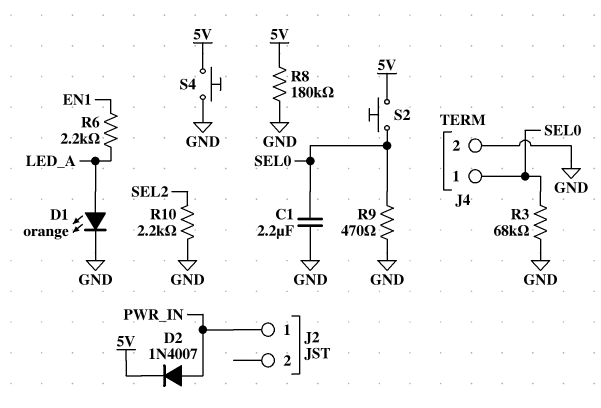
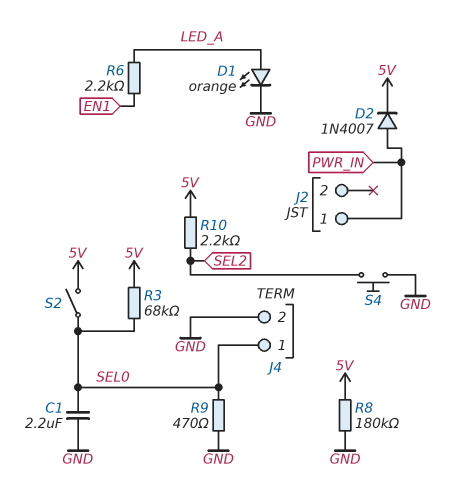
R3: 68k (GND, SEL0) -> 68k (5V, SEL0)
R10: 2.2k (GND, SEL2) -> 2.2k (5V, SEL2)
S2: button (5V, SEL0) -> switch (5V, SEL0)
S4: button (5V, GND) -> button (GND, SEL2)

